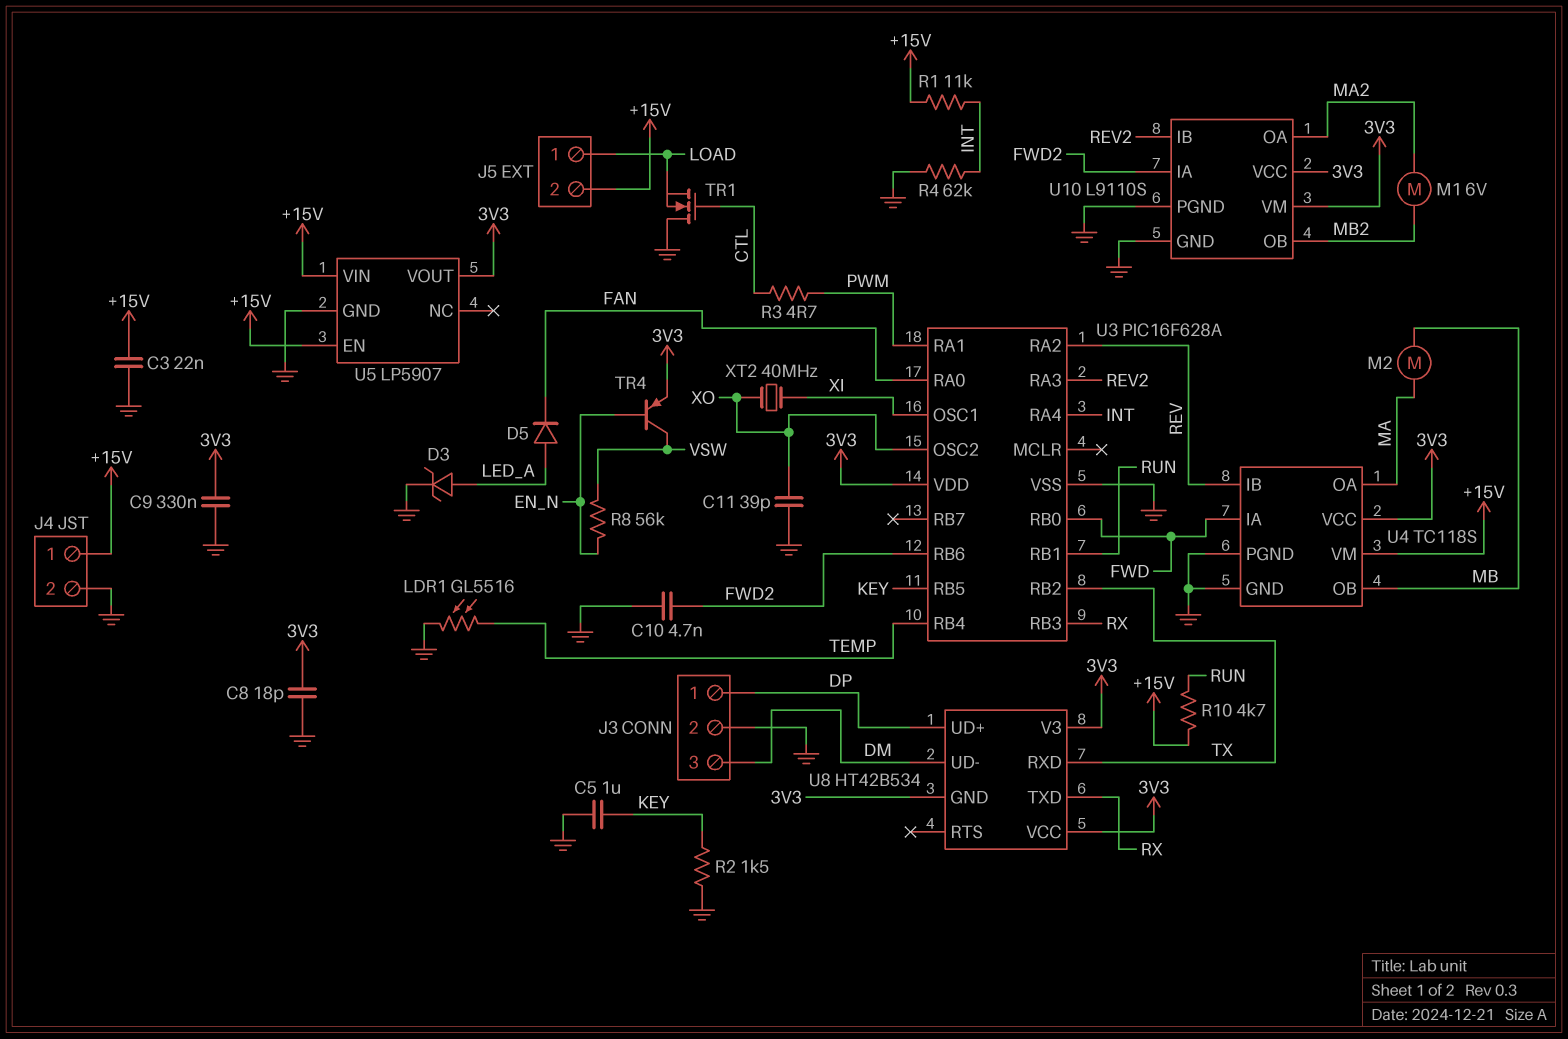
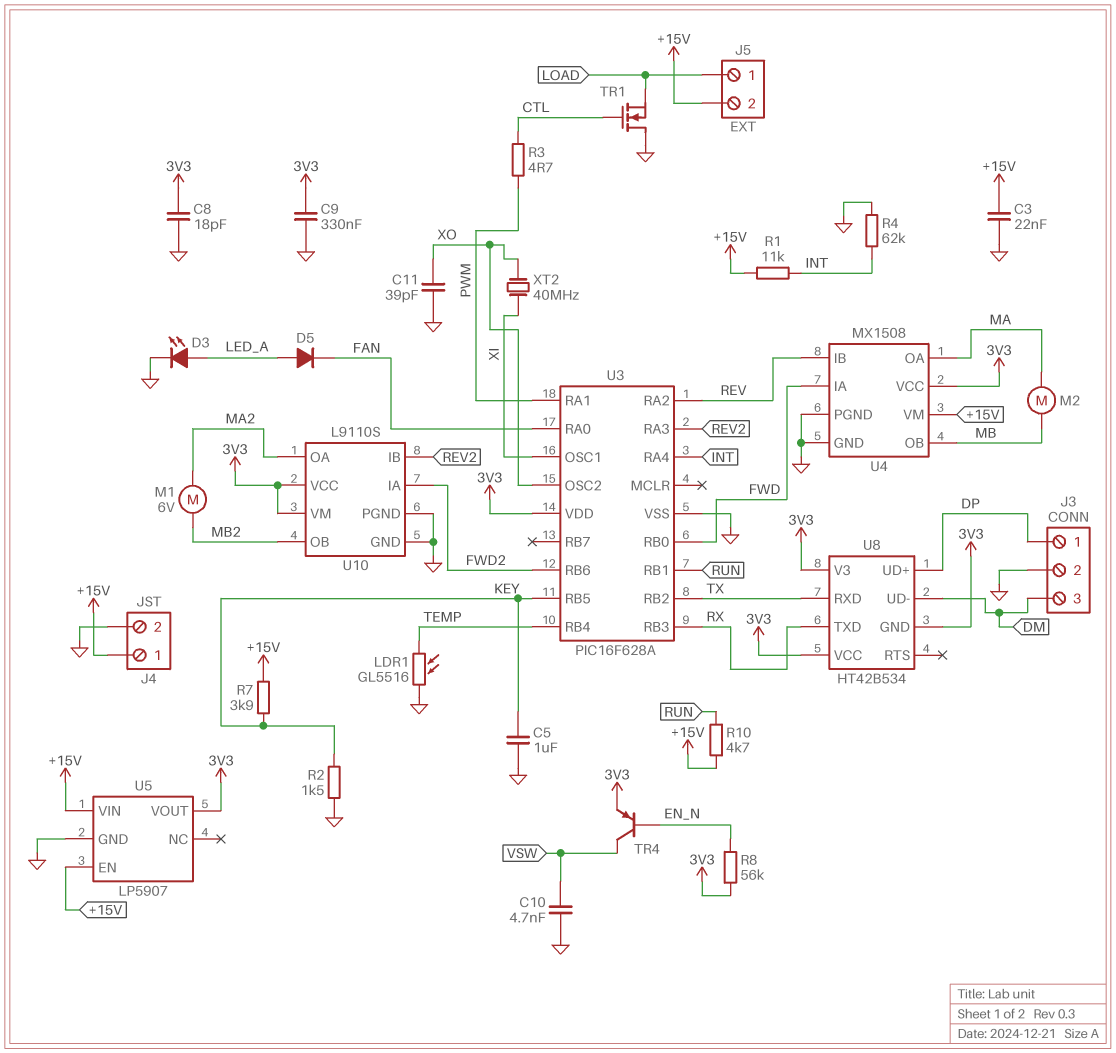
C10: 4.7nF (FWD2, GND) -> 4.7nF (GND, VSW)
D3: zener (A LED_A, K GND) -> LED (A LED_A, K GND)
R7: none -> 3.9k (+15V, KEY)
R8: 56k (EN_N, VSW) -> 56k (3V3, EN_N)
U4: TC118S -> MX1508

